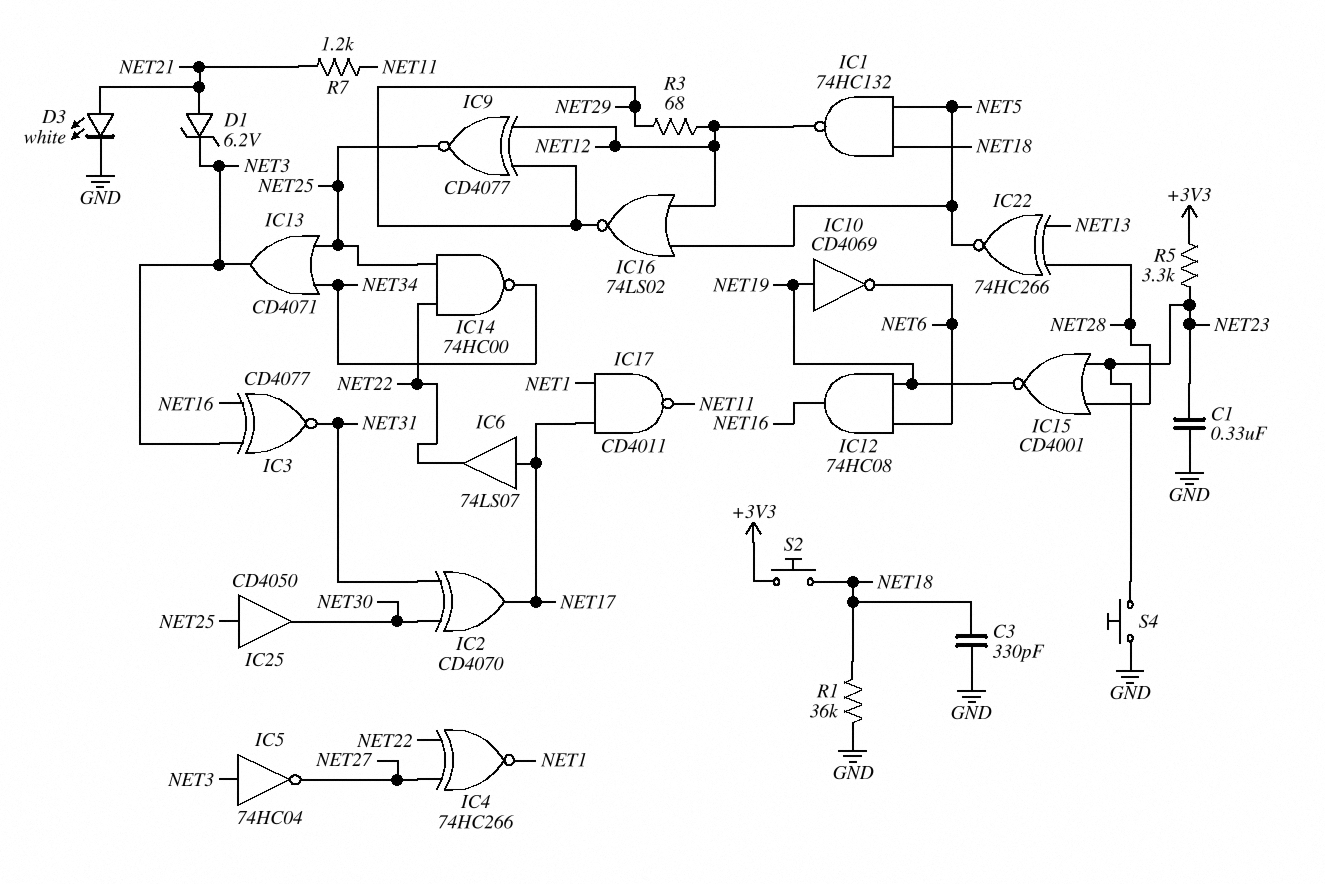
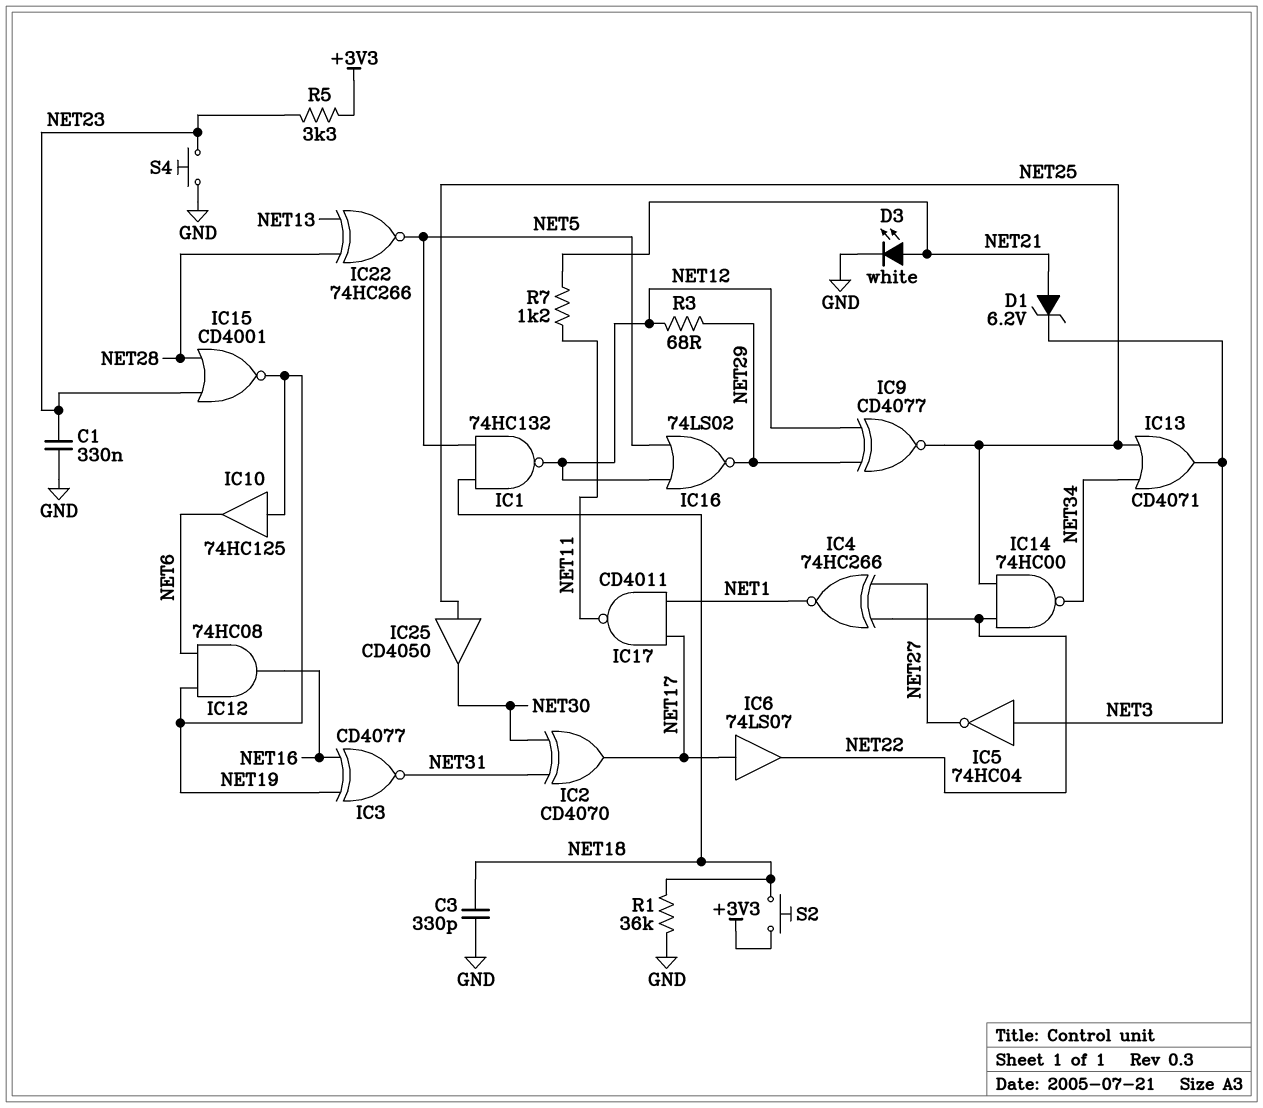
IC3: XNOR CD4077 (in NET3, in NET16, out NET31) -> XNOR CD4077 (in NET16, in NET19, out NET31)
IC10: NOT CD4069 (in NET19, out NET6) -> buffer 74HC125 (in NET19, out NET6)

